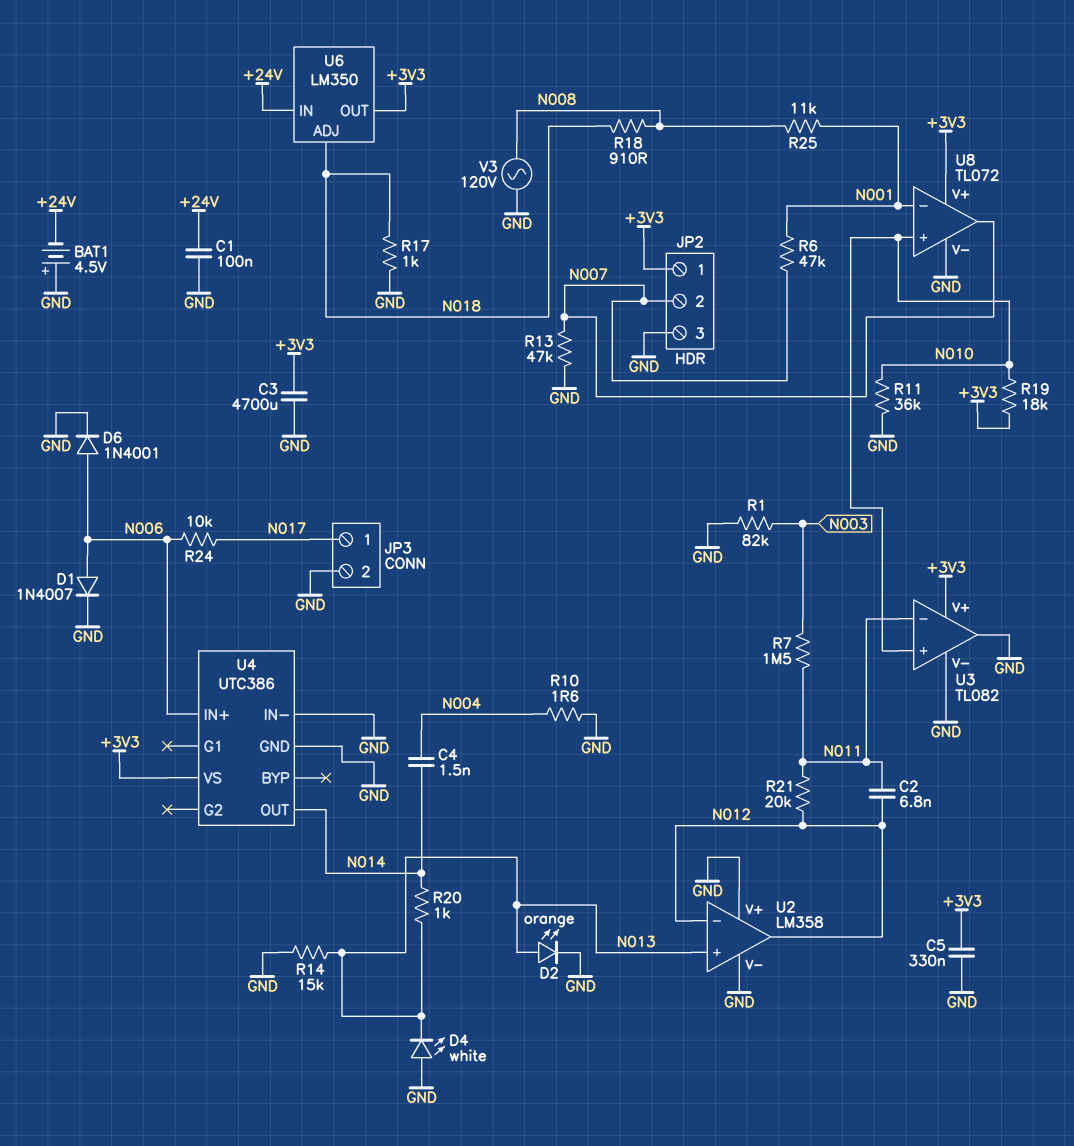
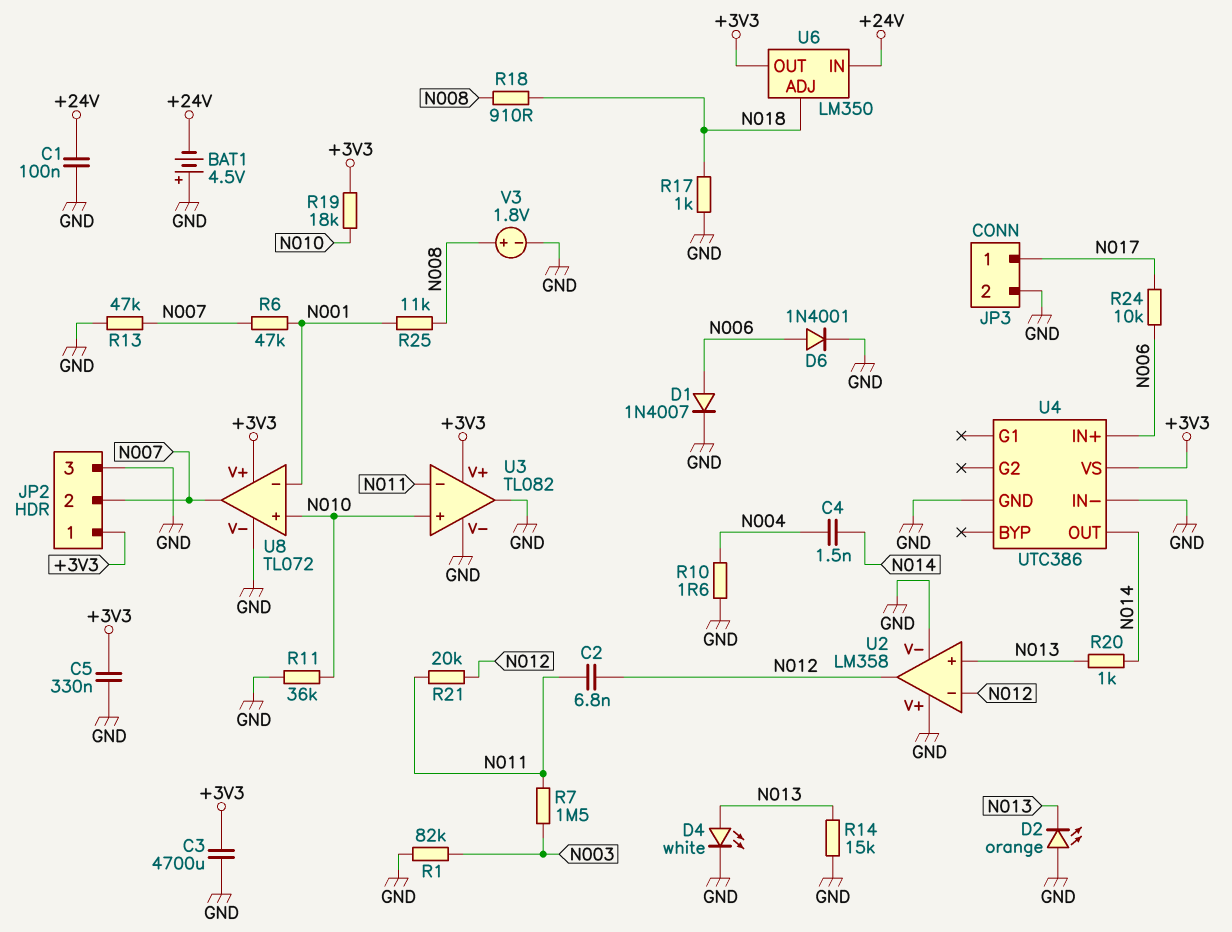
D2: LED orange (A N013, K GND) -> LED orange (A GND, K N013)
D4: LED white (A GND, K N013) -> LED white (A N013, K GND)
V3: AC 120V (GND, N008) -> 1.8V (plus N008, minus GND)

